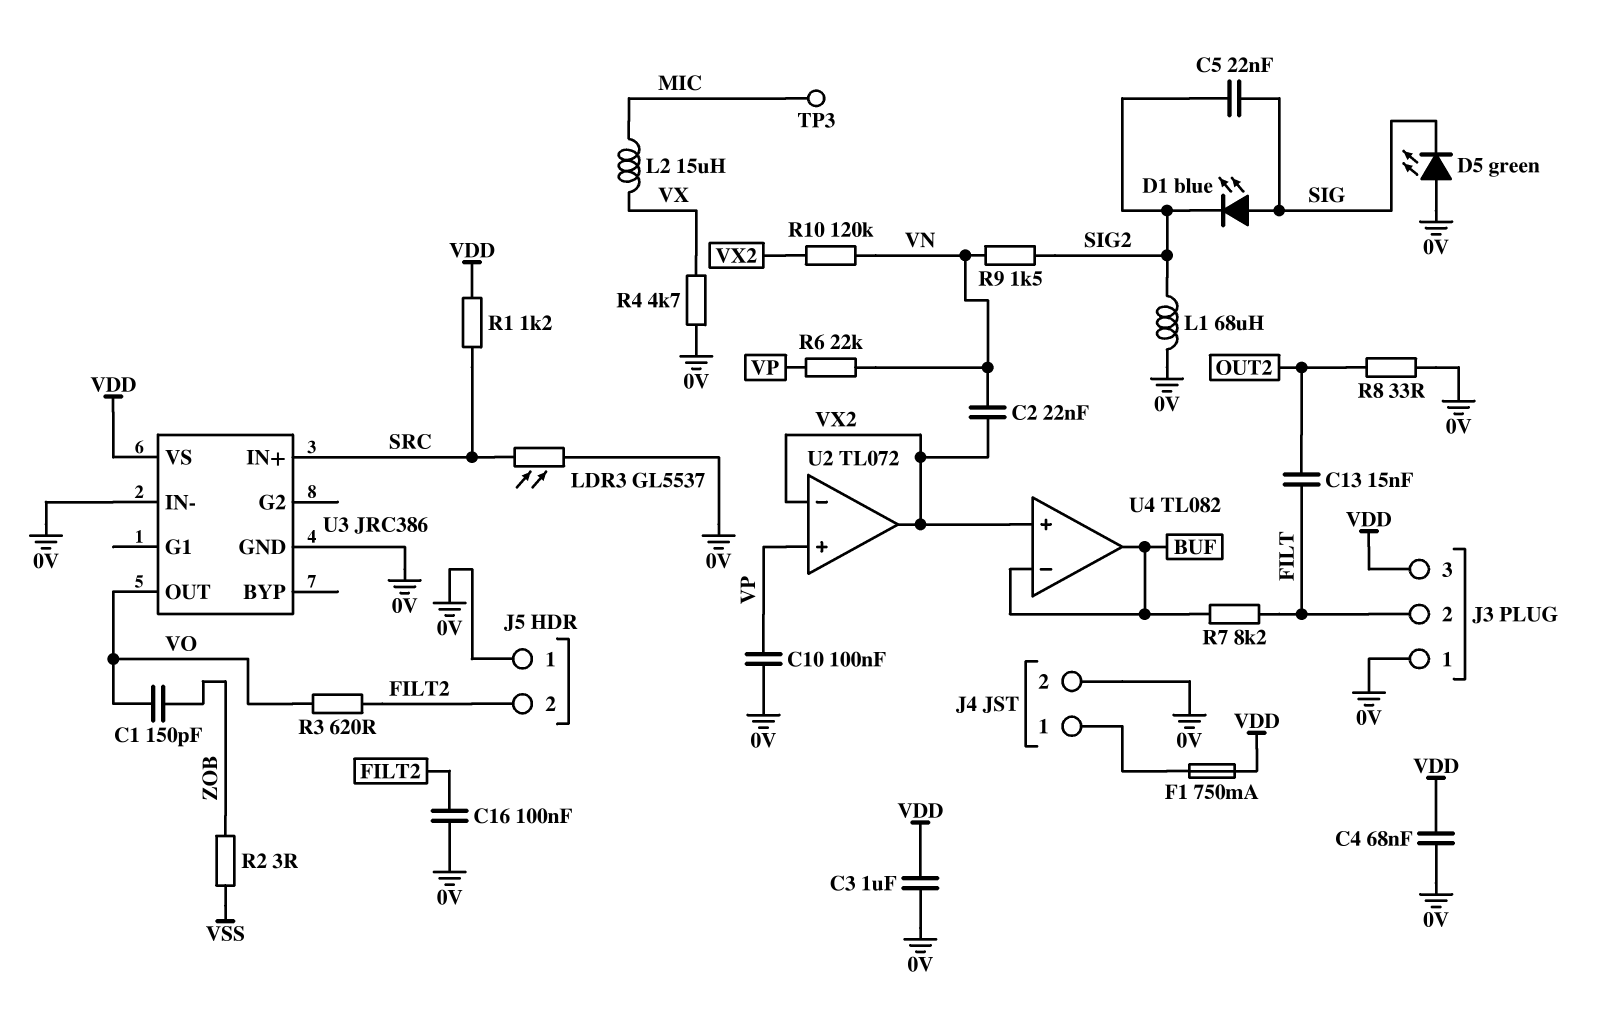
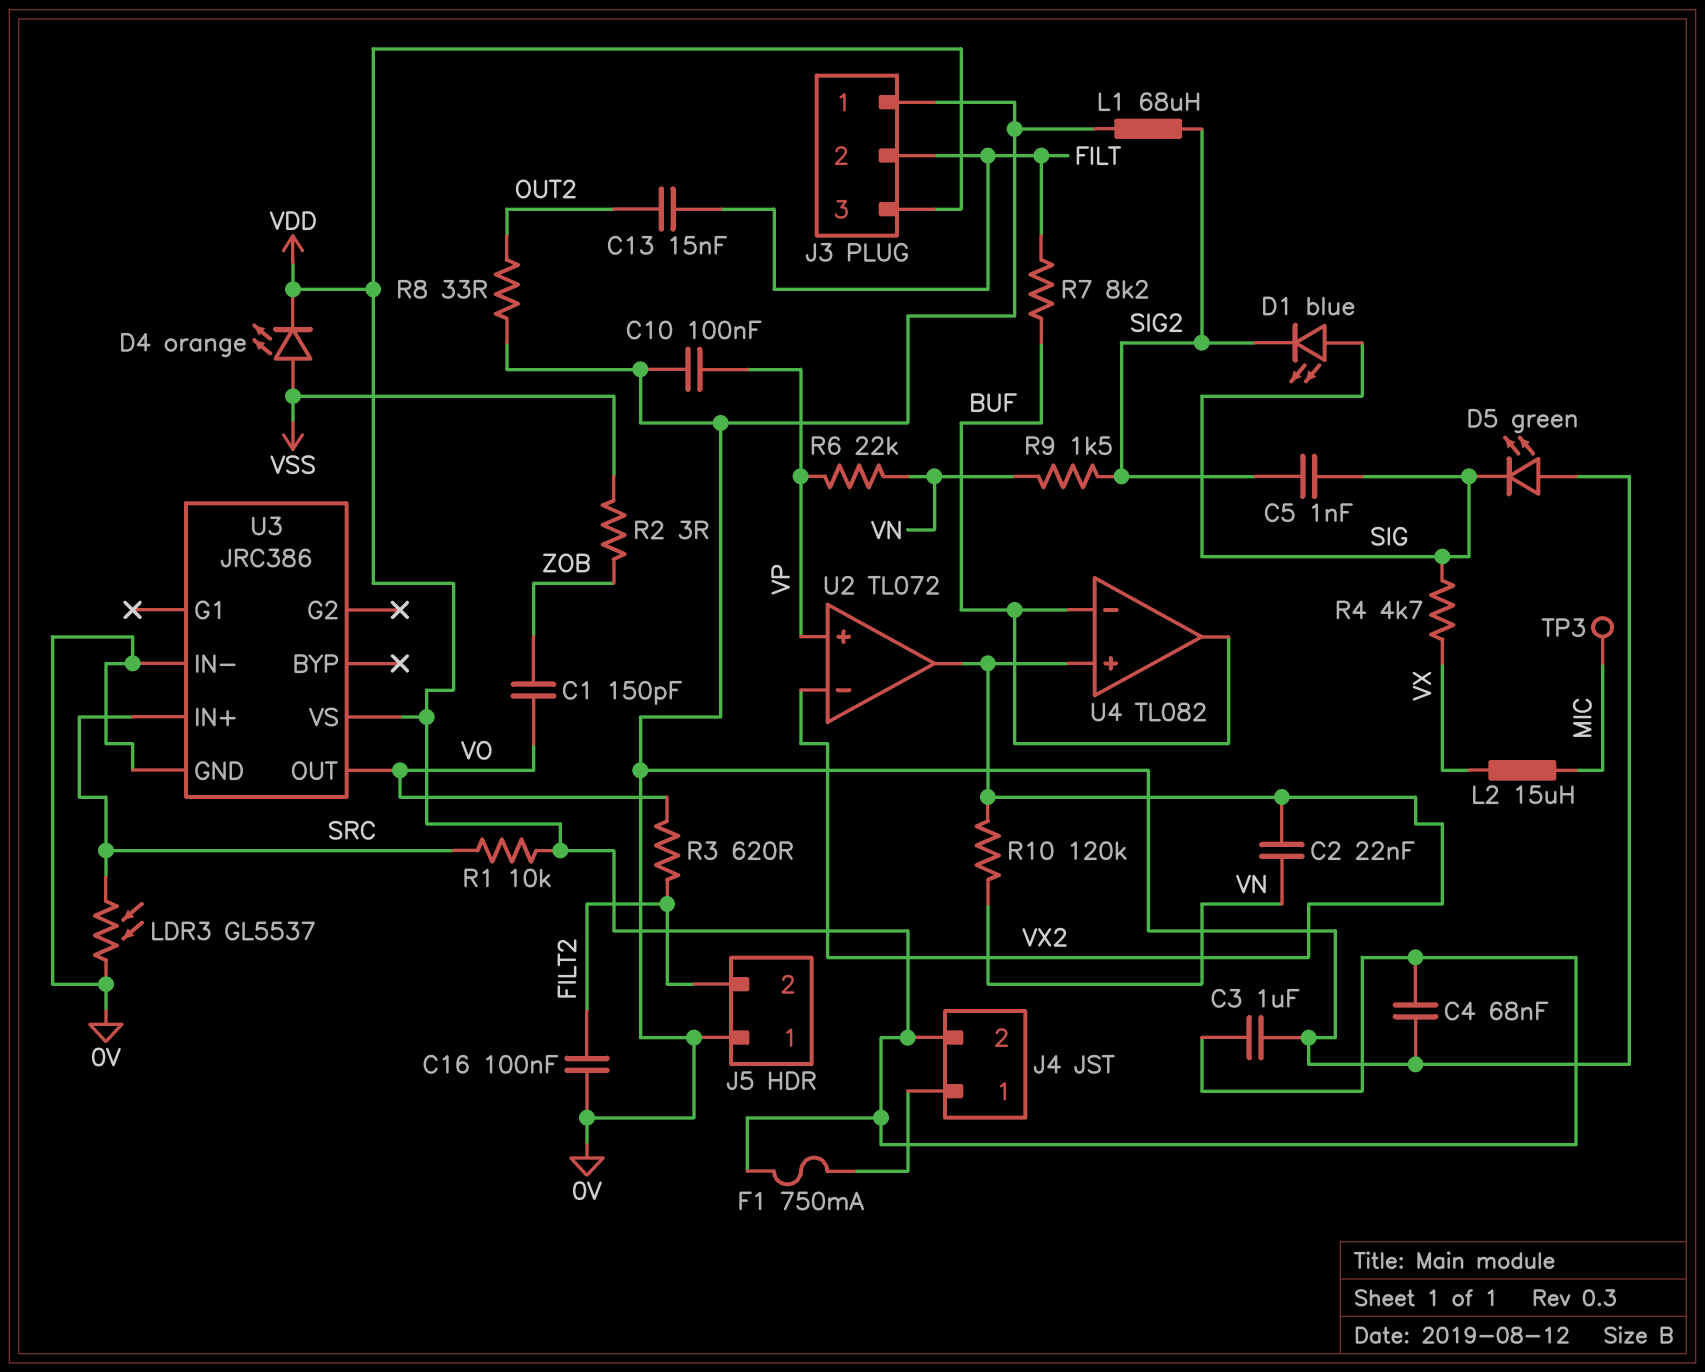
C5: 22nF (SIG, SIG2) -> 1nF (SIG, SIG2)
D4: none -> LED orange (A VSS, K VDD)
J4 pin 2: 0V -> VDD
R1: 1.2k (SRC, VDD) -> 10k (SRC, VDD)
R4: 4.7k (0V, VX) -> 4.7k (SIG, VX)

